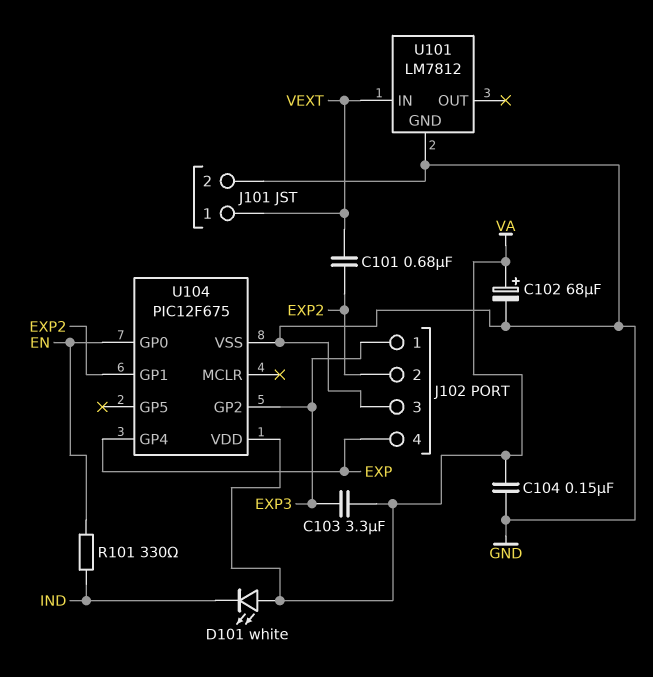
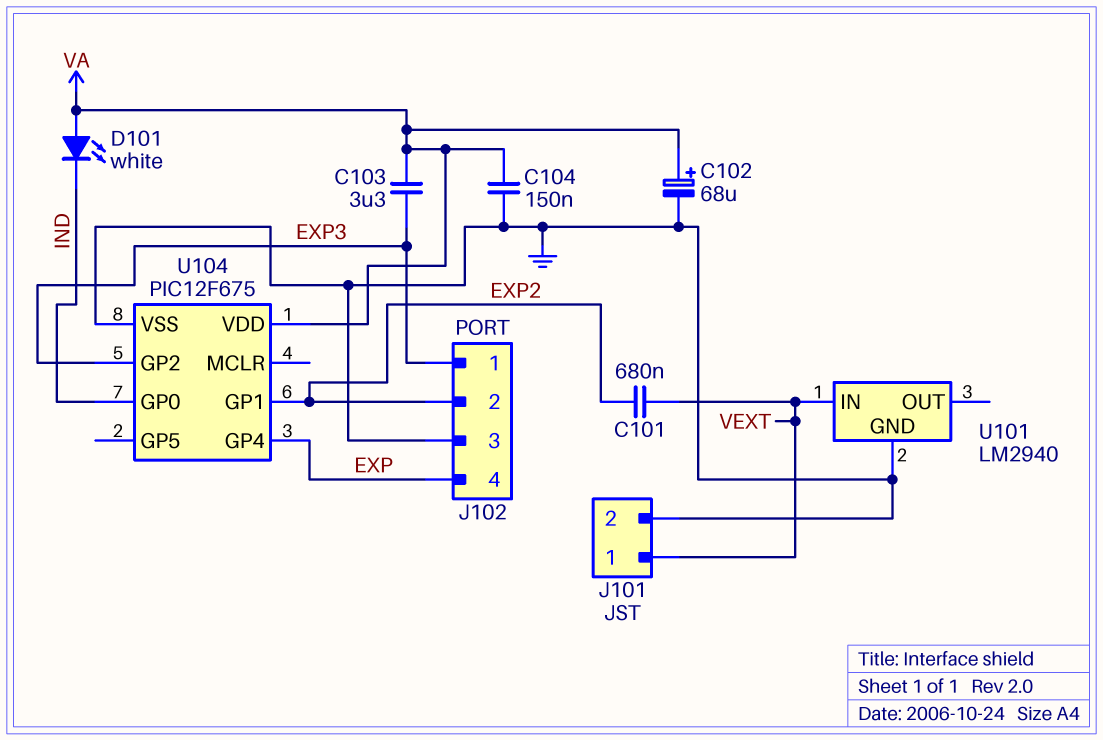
R101: 330 (EN, IND) -> none
U101: LM7812 -> LM2940
U104 pin GP0: EN -> IND

